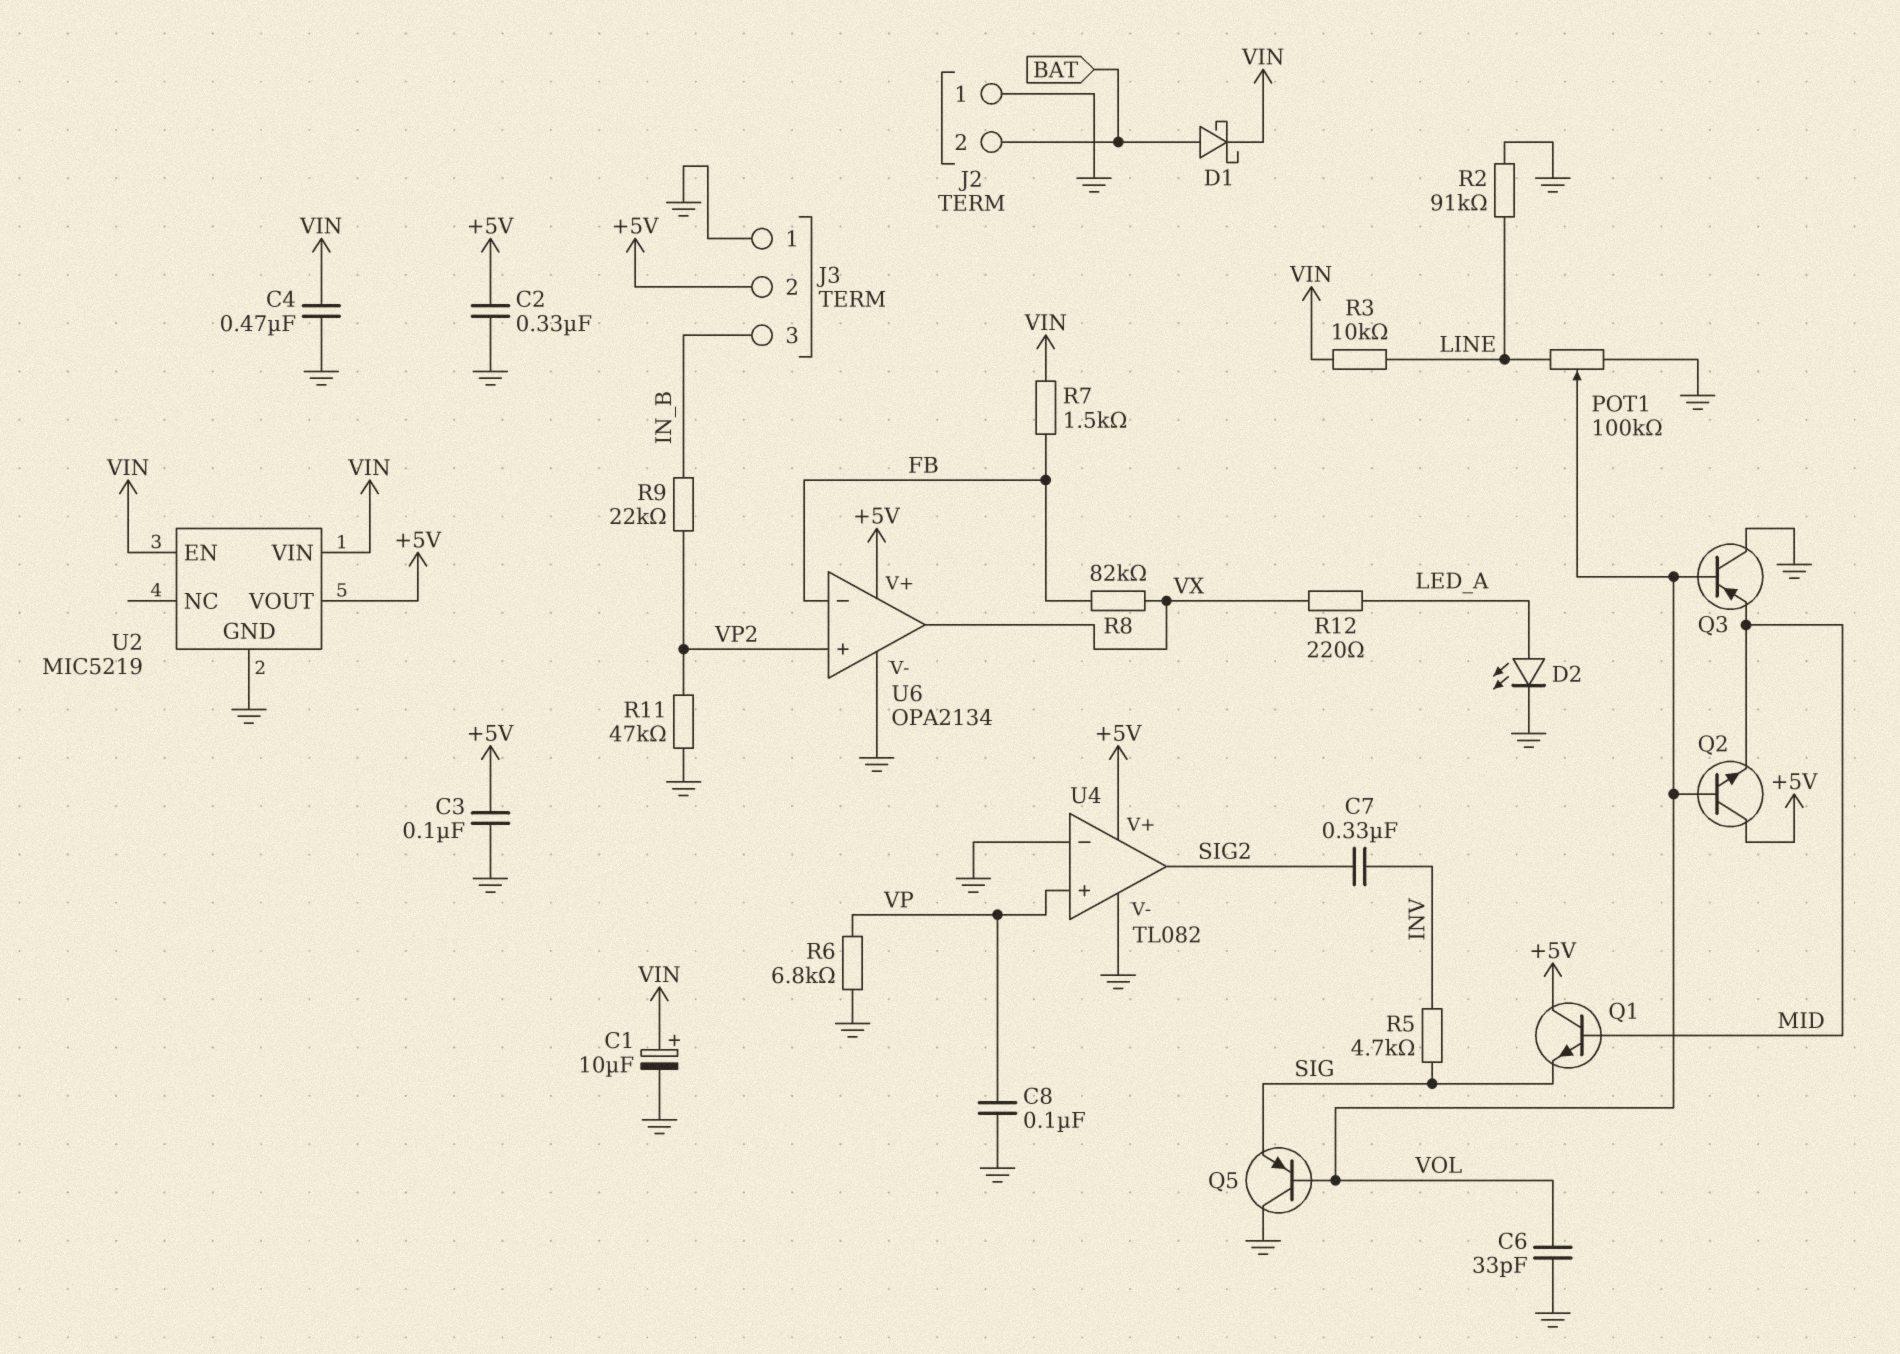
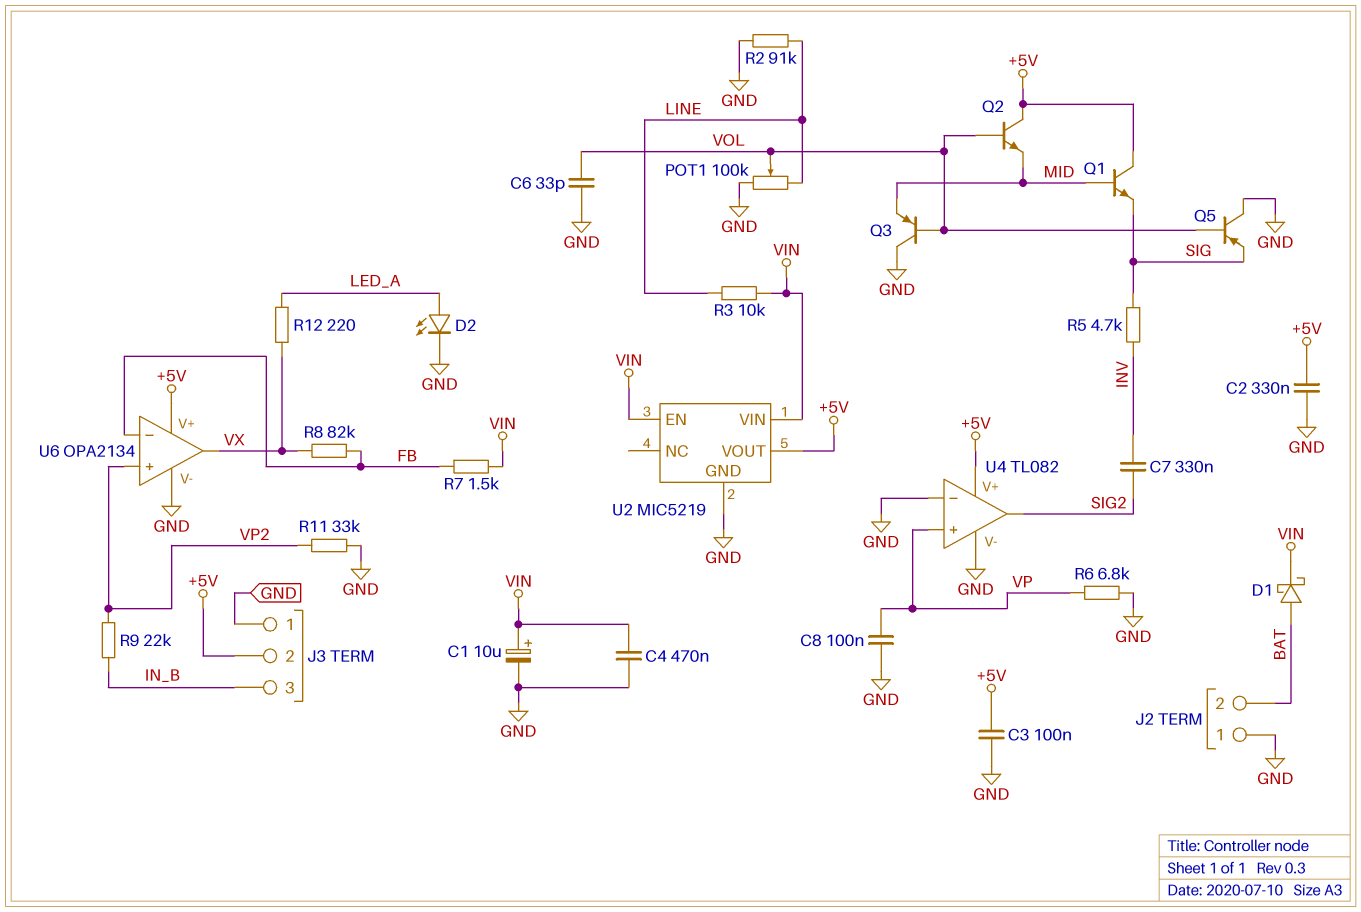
R11: 47k (GND, VP2) -> 33k (GND, VP2)

